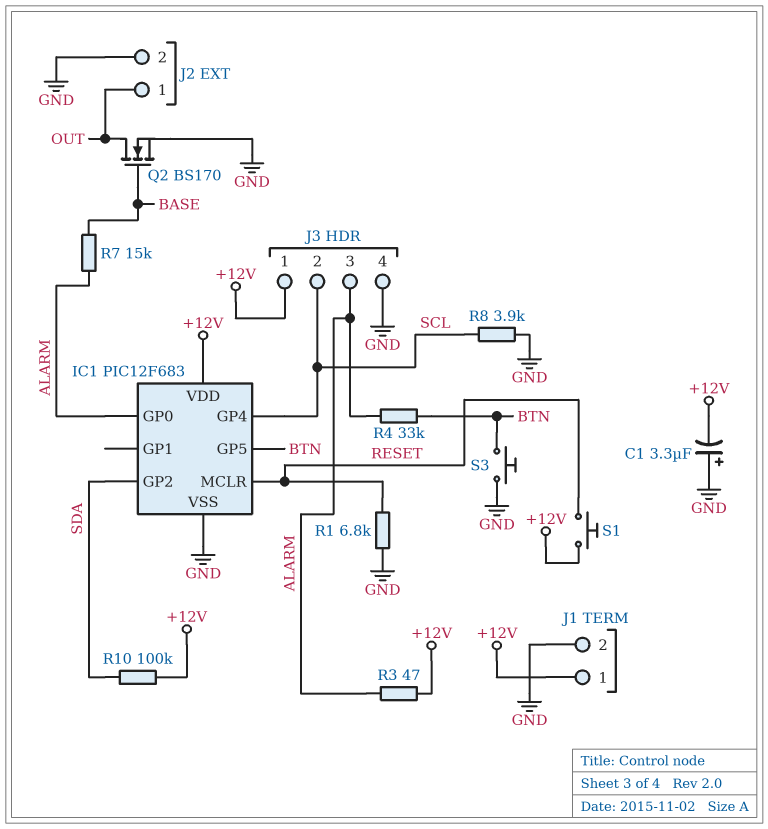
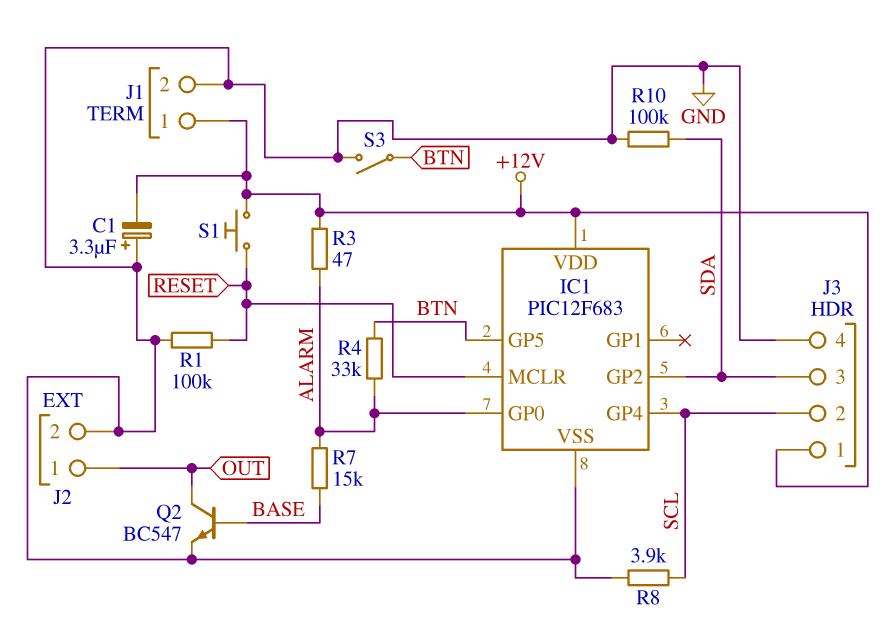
J3 pin 3: ALARM -> SDA
Q2: NMOS BS170 (G BASE, D OUT, S GND) -> NPN BC547 (B BASE, C OUT, E GND)
R1: 6.8k (GND, RESET) -> 100k (GND, RESET)
R10: 100k (+12V, SDA) -> 100k (GND, SDA)
S3: button (BTN, GND) -> switch (BTN, GND)

